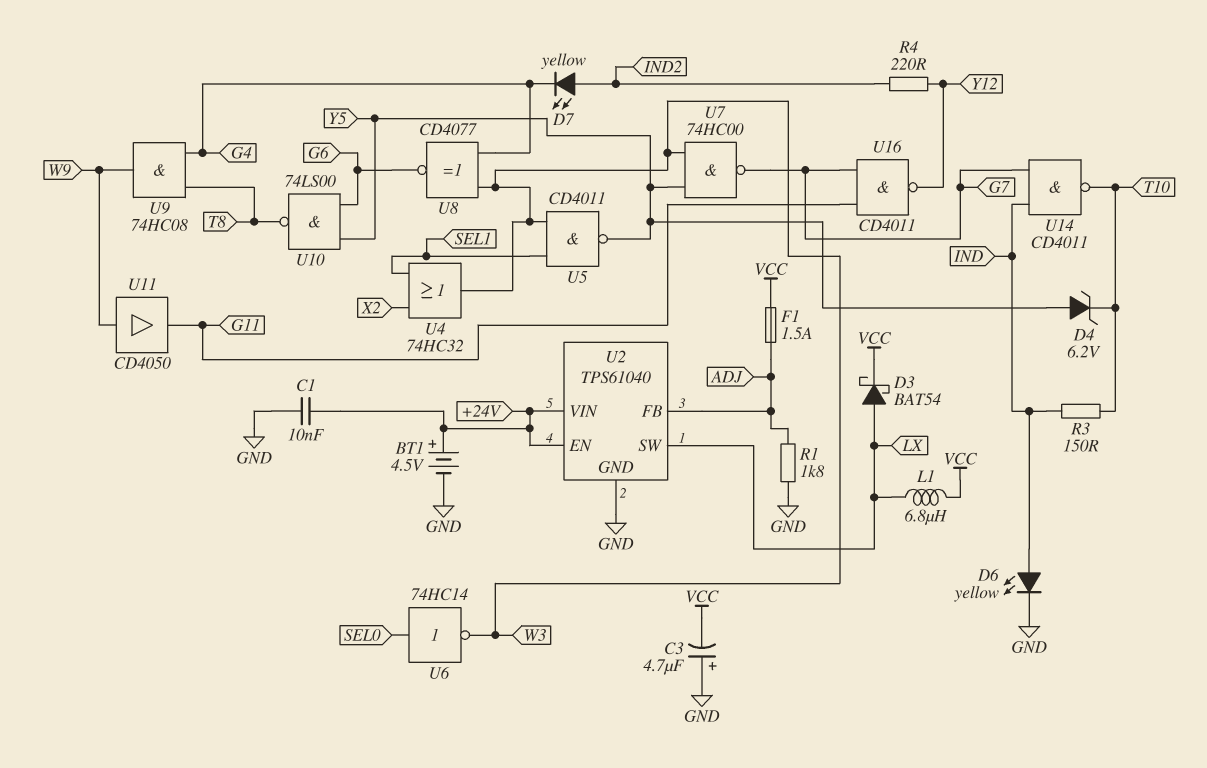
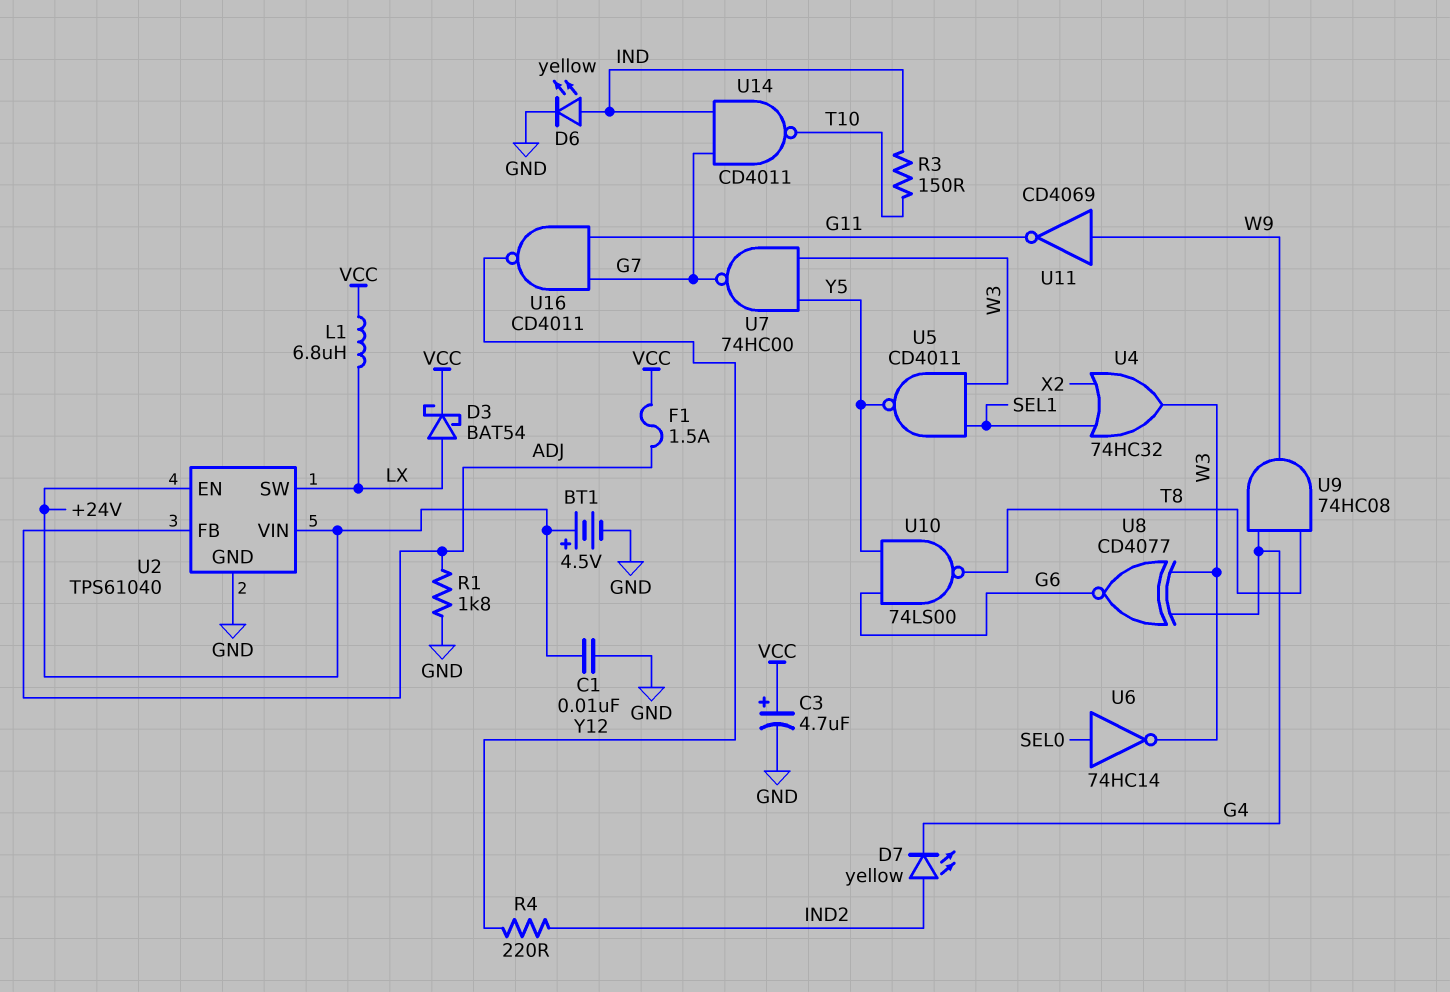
C3: 4.7uF (plus GND, minus VCC) -> 4.7uF (plus VCC, minus GND)
D4: zener 6.2V (A Y5, K T10) -> none
U11: buffer CD4050 (in W9, out G11) -> NOT CD4069 (in W9, out G11)

